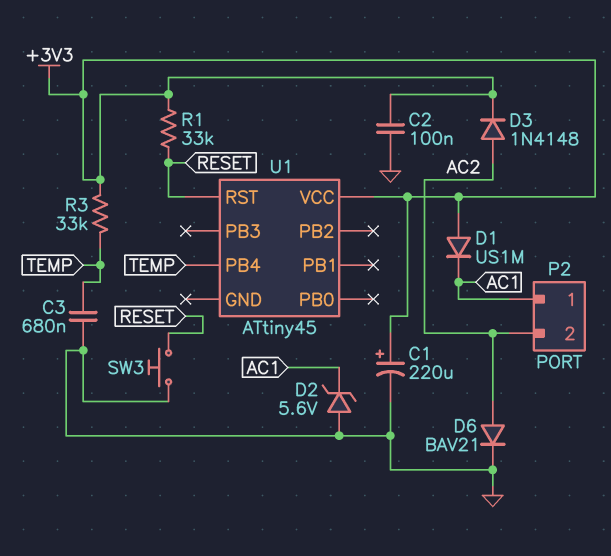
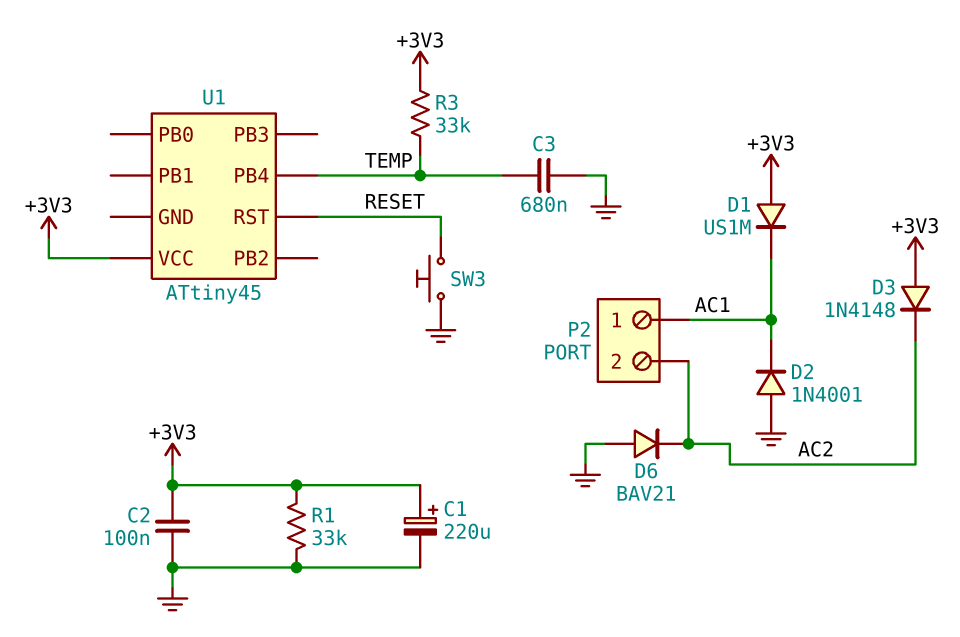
D2: zener 5.6V (A GND, K AC1) -> diode 1N4001 (A GND, K AC1)
D3: diode 1N4148 (A AC2, K +3V3) -> diode 1N4148 (A +3V3, K AC2)
D6: diode BAV21 (A AC2, K GND) -> diode BAV21 (A GND, K AC2)
R1: 33k (+3V3, RESET) -> 33k (+3V3, GND)

